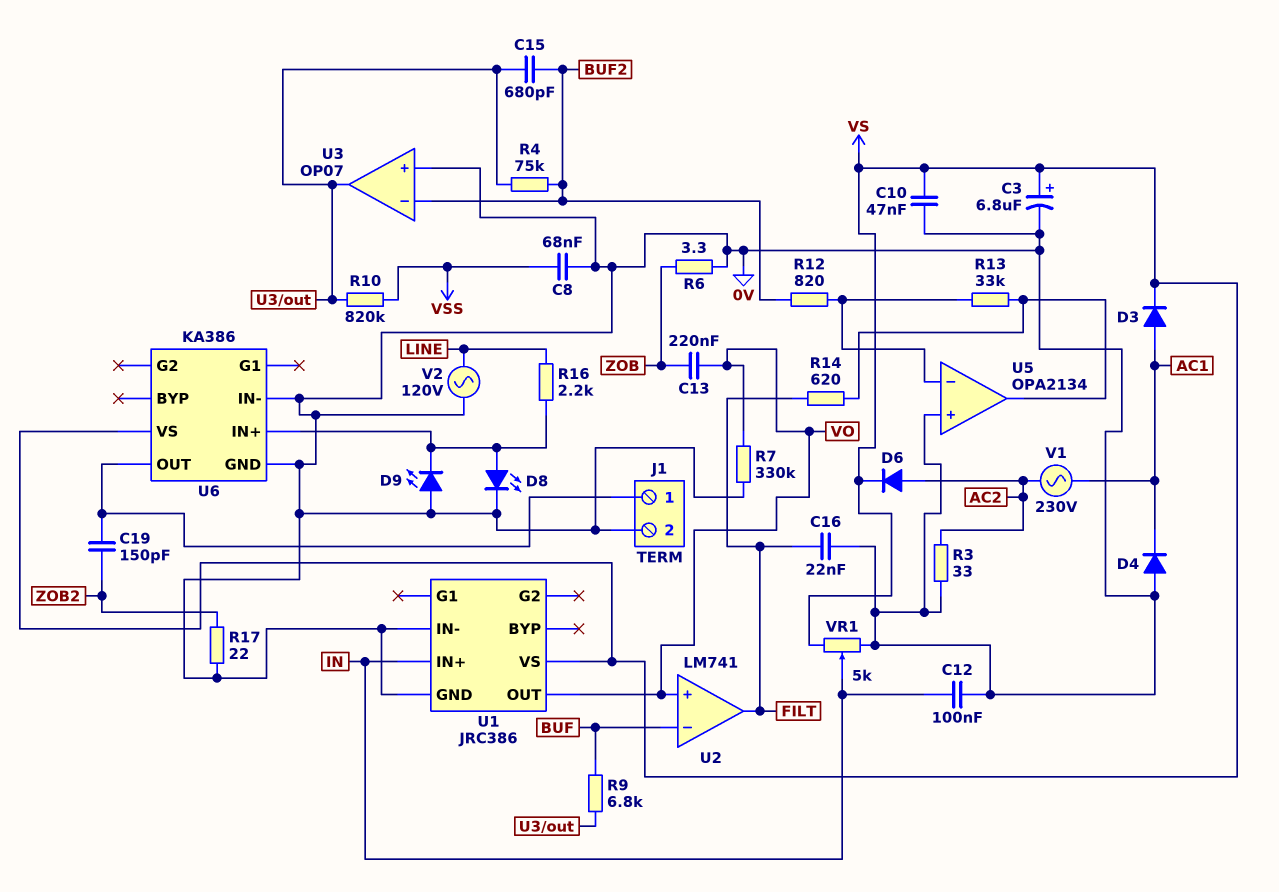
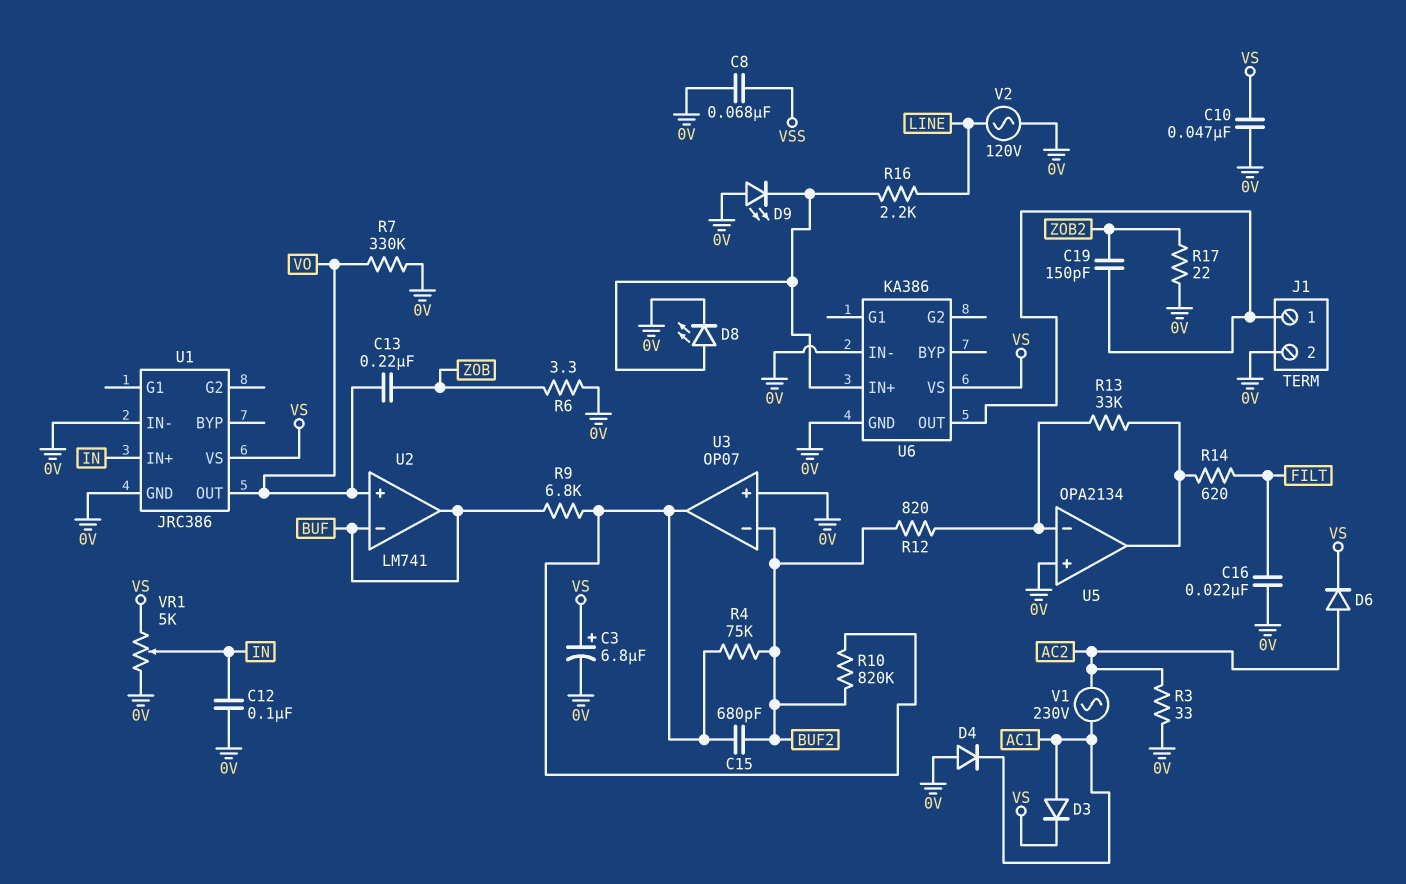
R10: 820k (U3/out, VSS) -> 820k (BUF2, U3/out)
U2 pin out: FILT -> BUF

